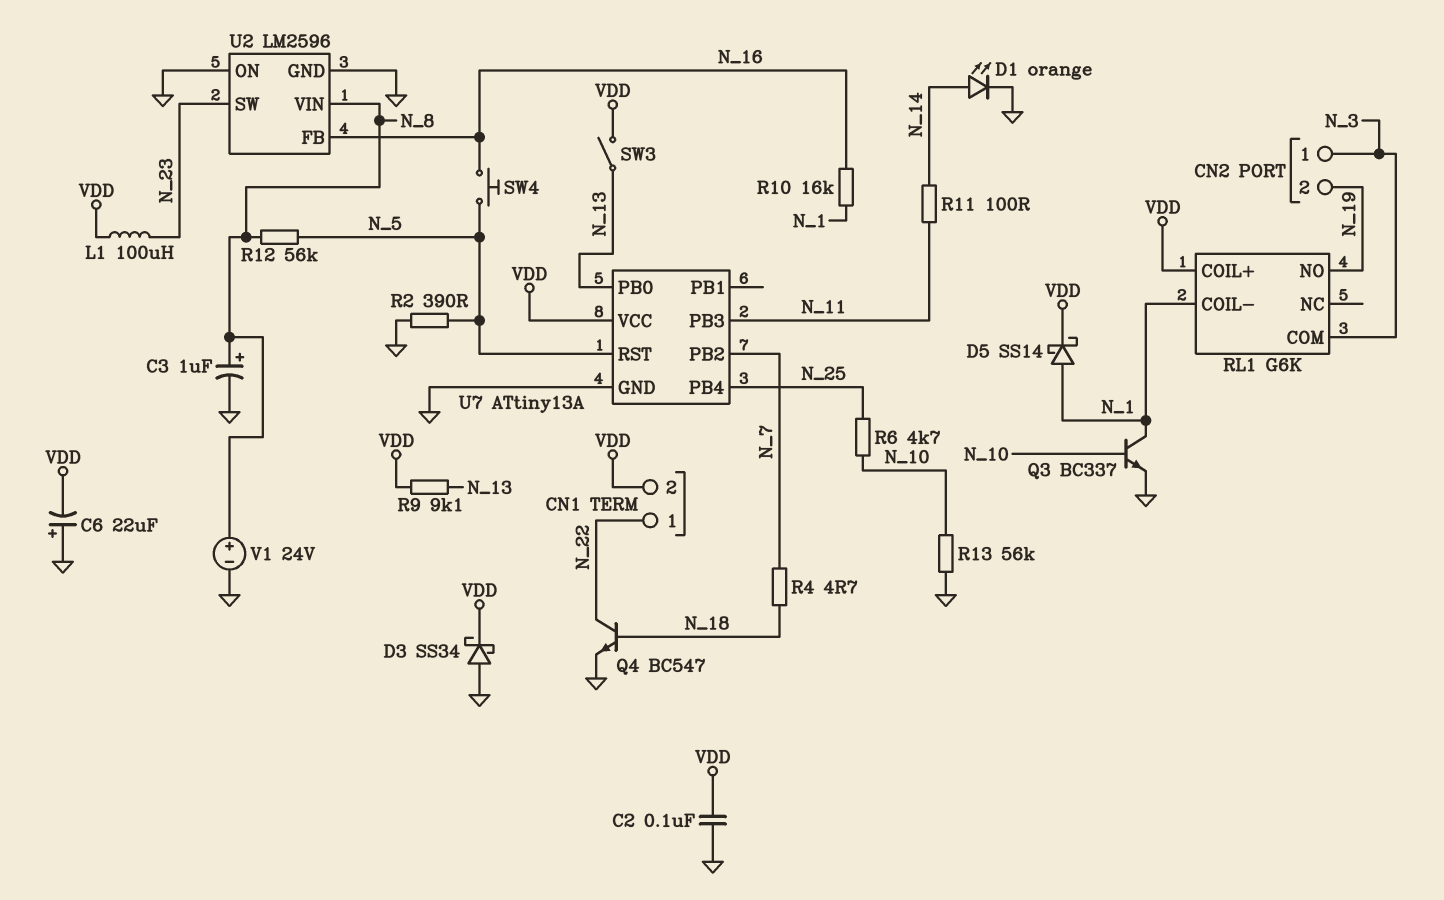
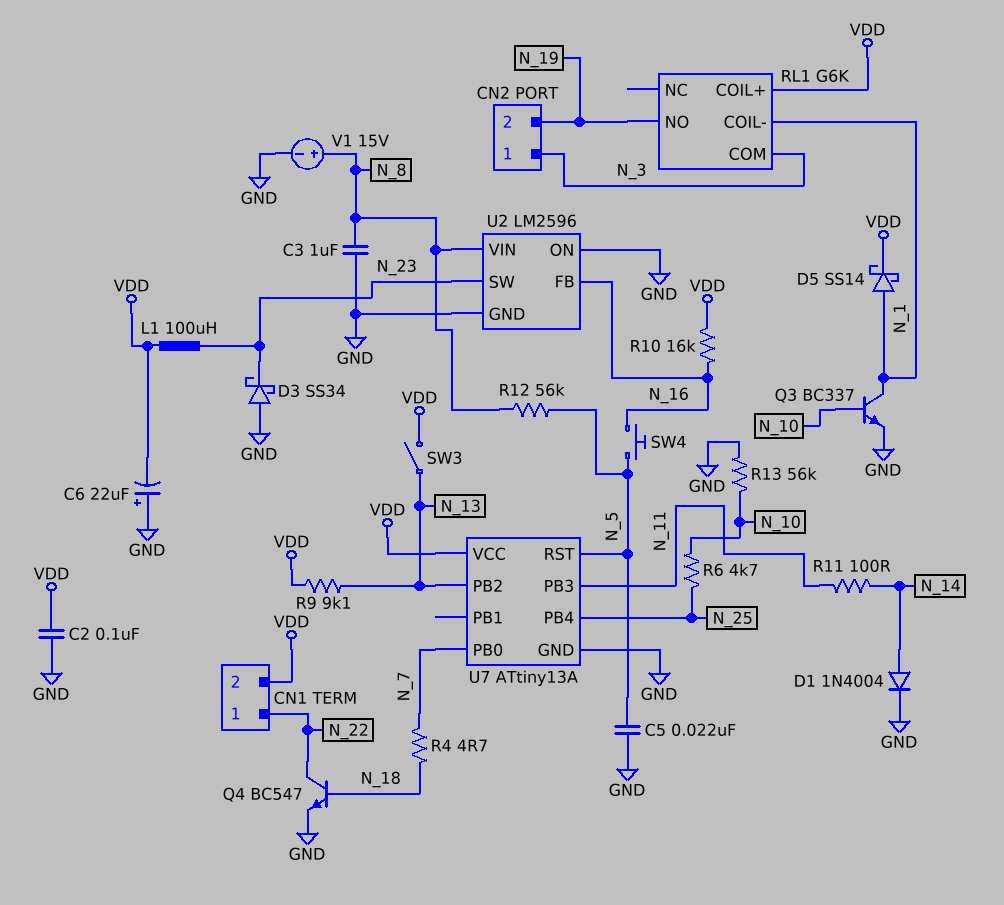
C3: 1uF (plus N_8, minus GND) -> 1uF (GND, N_8)
C5: none -> 22nF (GND, N_5)
D1: LED orange (A N_14, K GND) -> diode 1N4004 (A N_14, K GND)
D3: schottky SS34 (A GND, K VDD) -> schottky SS34 (A GND, K N_23)
R2: 390 (GND, N_5) -> none
R10: 16k (N_1, N_16) -> 16k (N_16, VDD)
U7 pin PB0: N_13 -> N_7
U7 pin PB2: N_7 -> N_13
V1: 24V (plus N_8, minus GND) -> 15V (plus N_8, minus GND)

